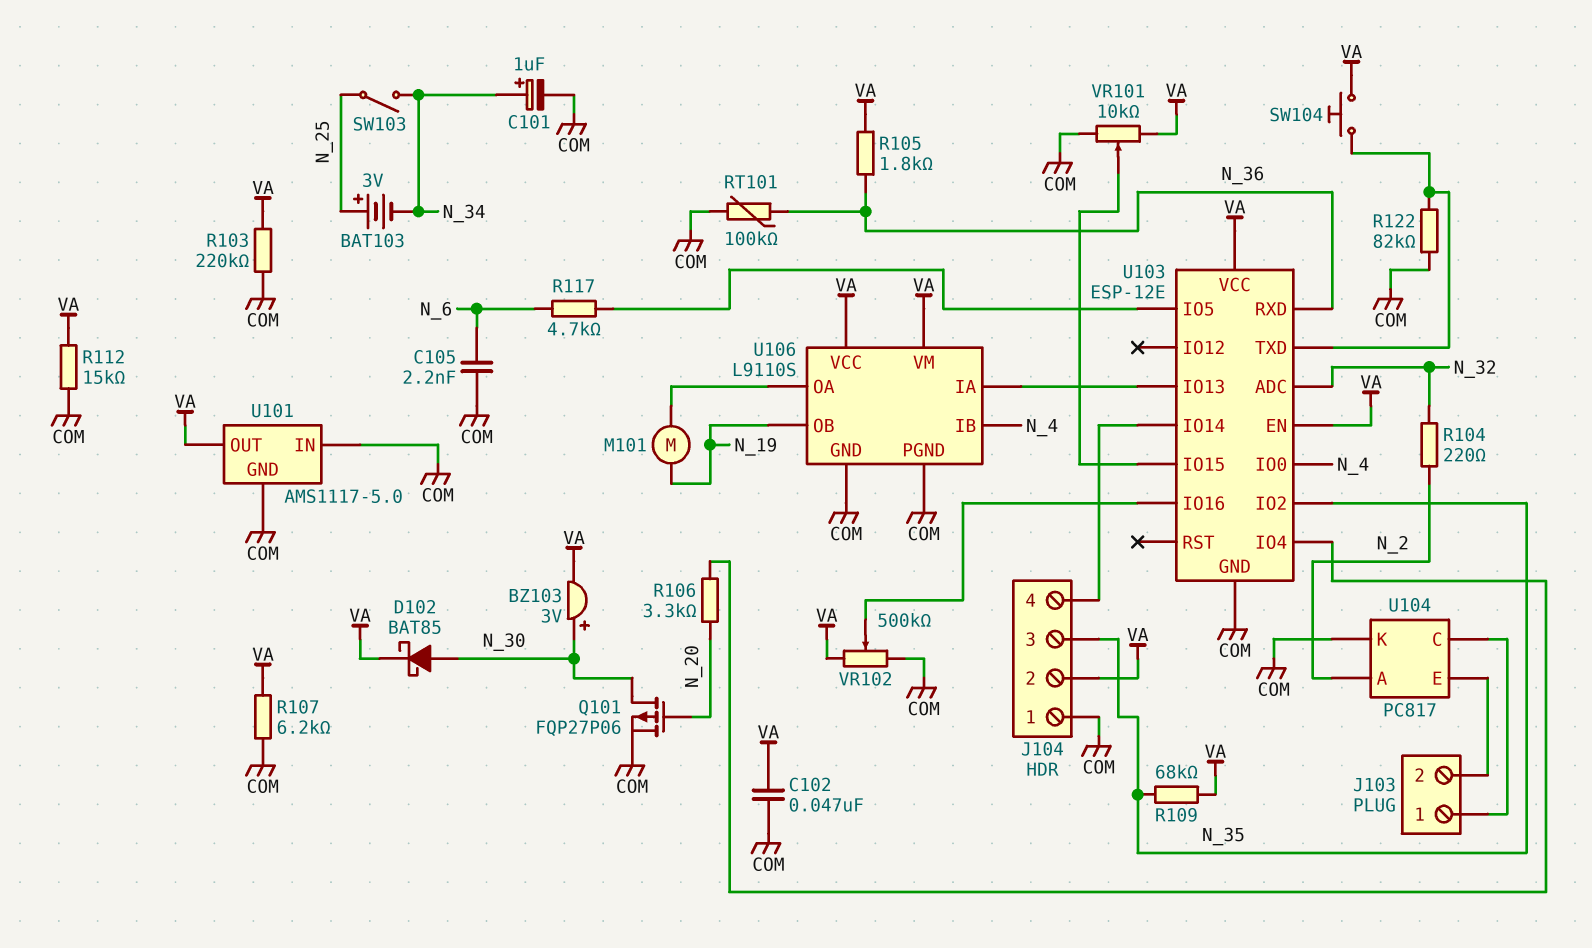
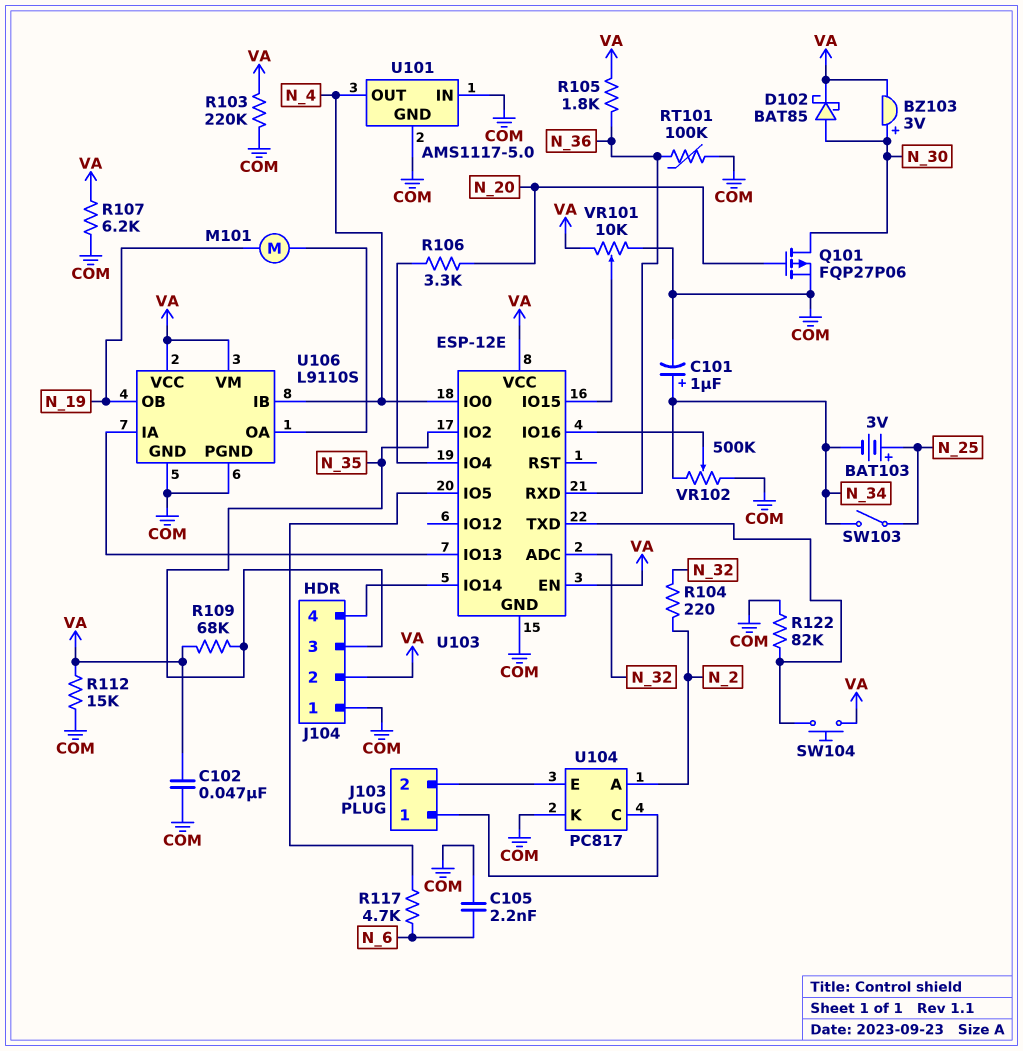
U101 pin OUT: VA -> N_4
VR102: 500k (COM, VA, wiper U103/IO16) -> 500k (COM, N_34, wiper U103/IO16)

